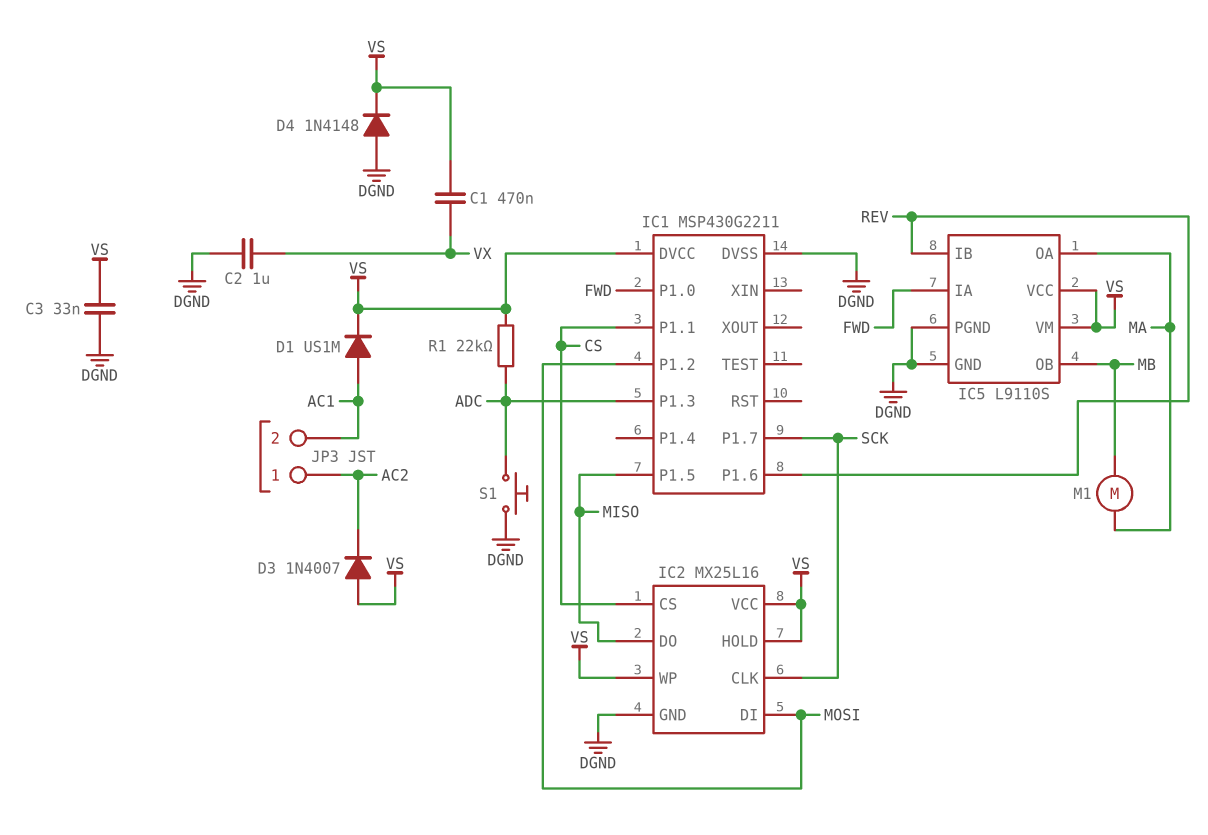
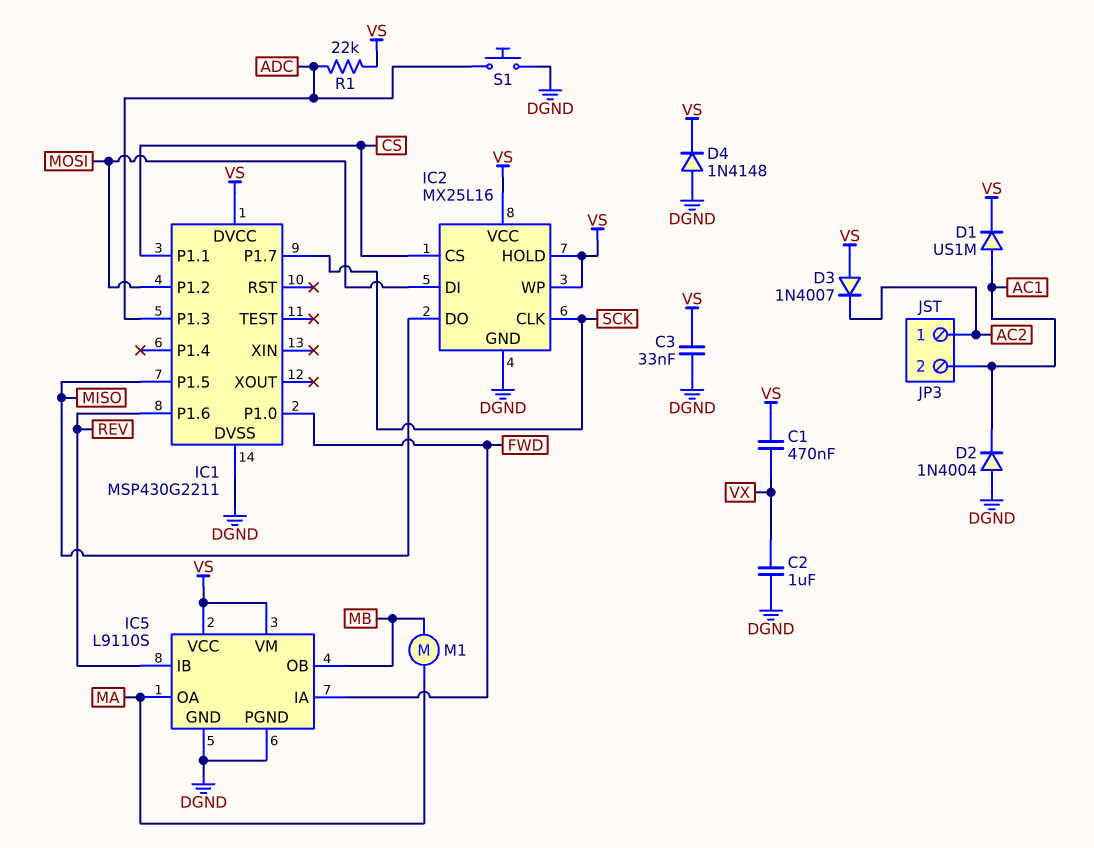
D2: none -> diode 1N4004 (A DGND, K AC1)

